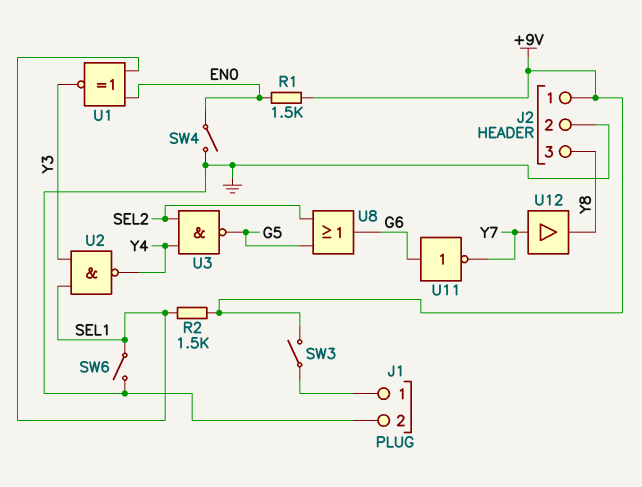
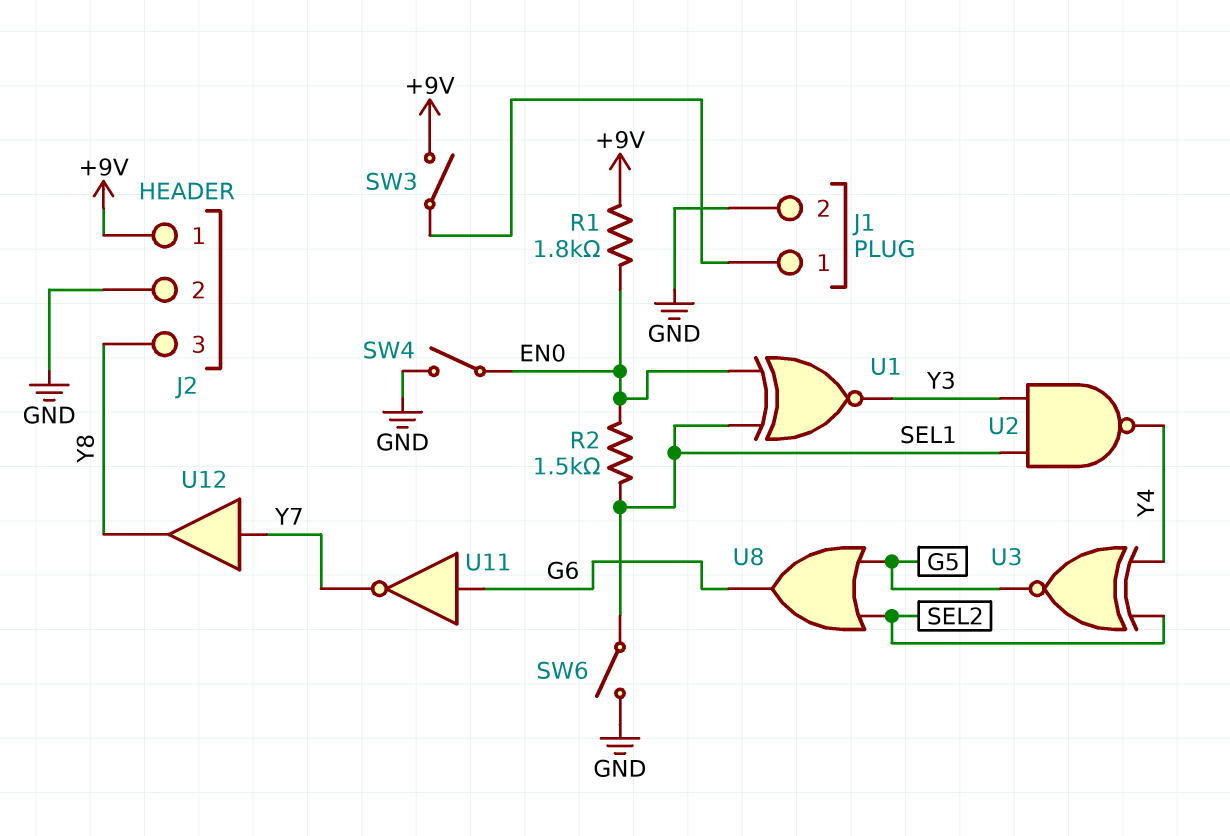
R1: 1.5k (+9V, EN0) -> 1.8k (+9V, EN0)
R2: 1.5k (+9V, SEL1) -> 1.5k (EN0, SEL1)
U3: NAND (in SEL2, in Y4, out G5) -> XNOR (in SEL2, in Y4, out G5)

